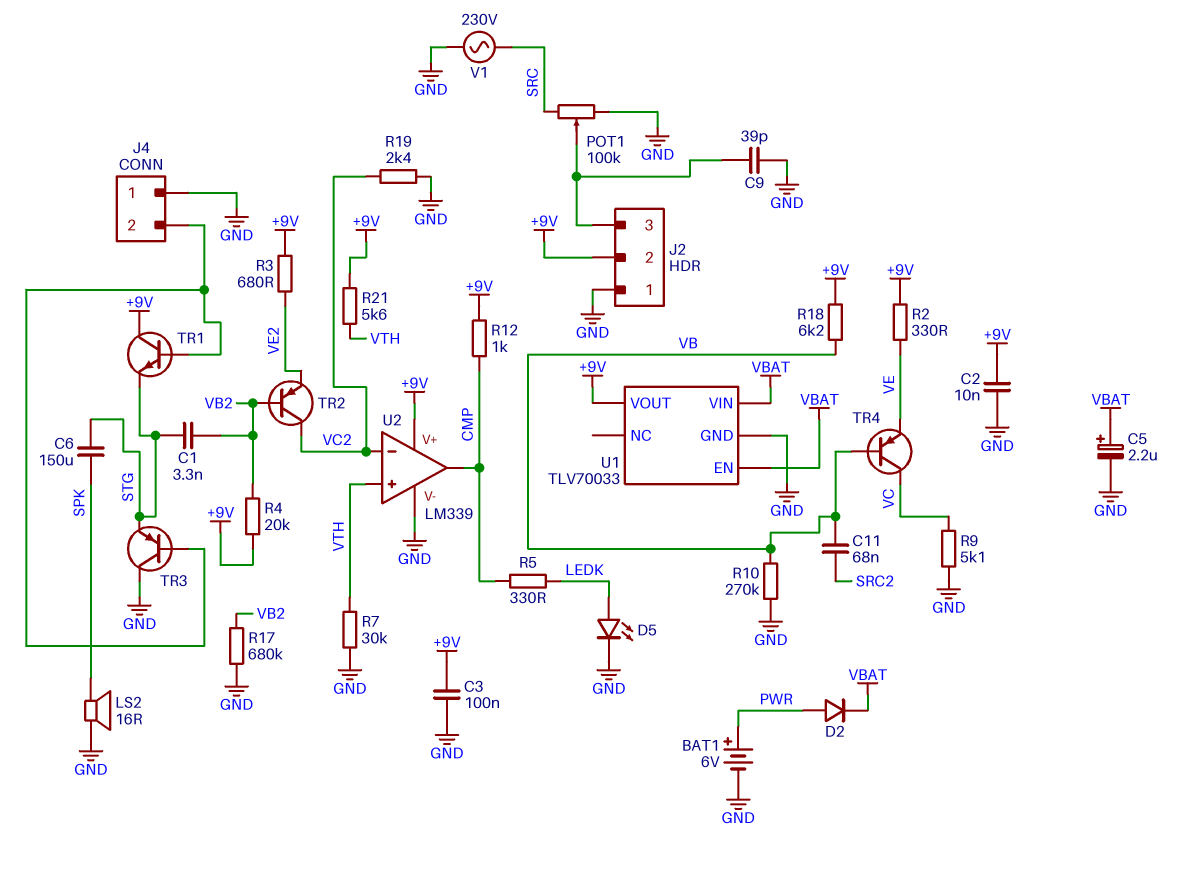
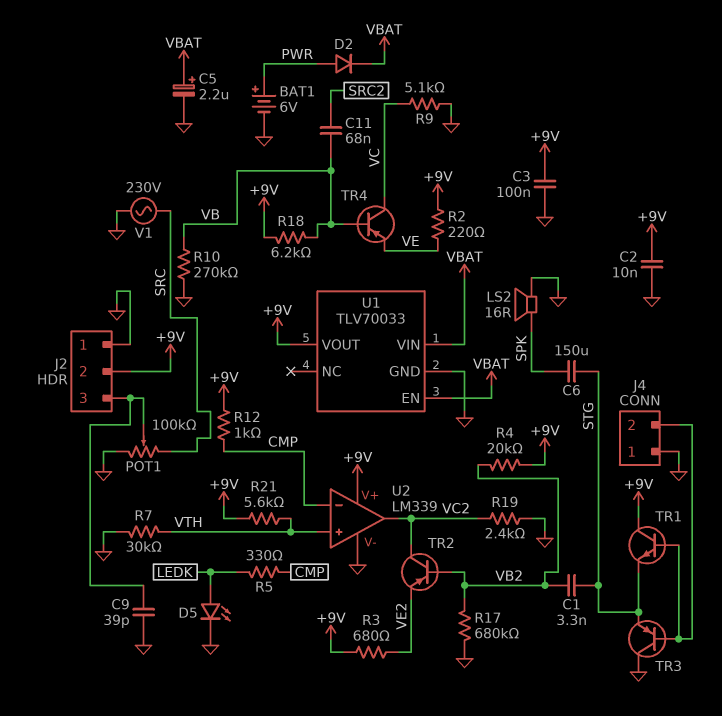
R2: 330 (+9V, VE) -> 220 (+9V, VE)
U2 pin in-: VC2 -> CMP
U2 pin out: CMP -> VC2

